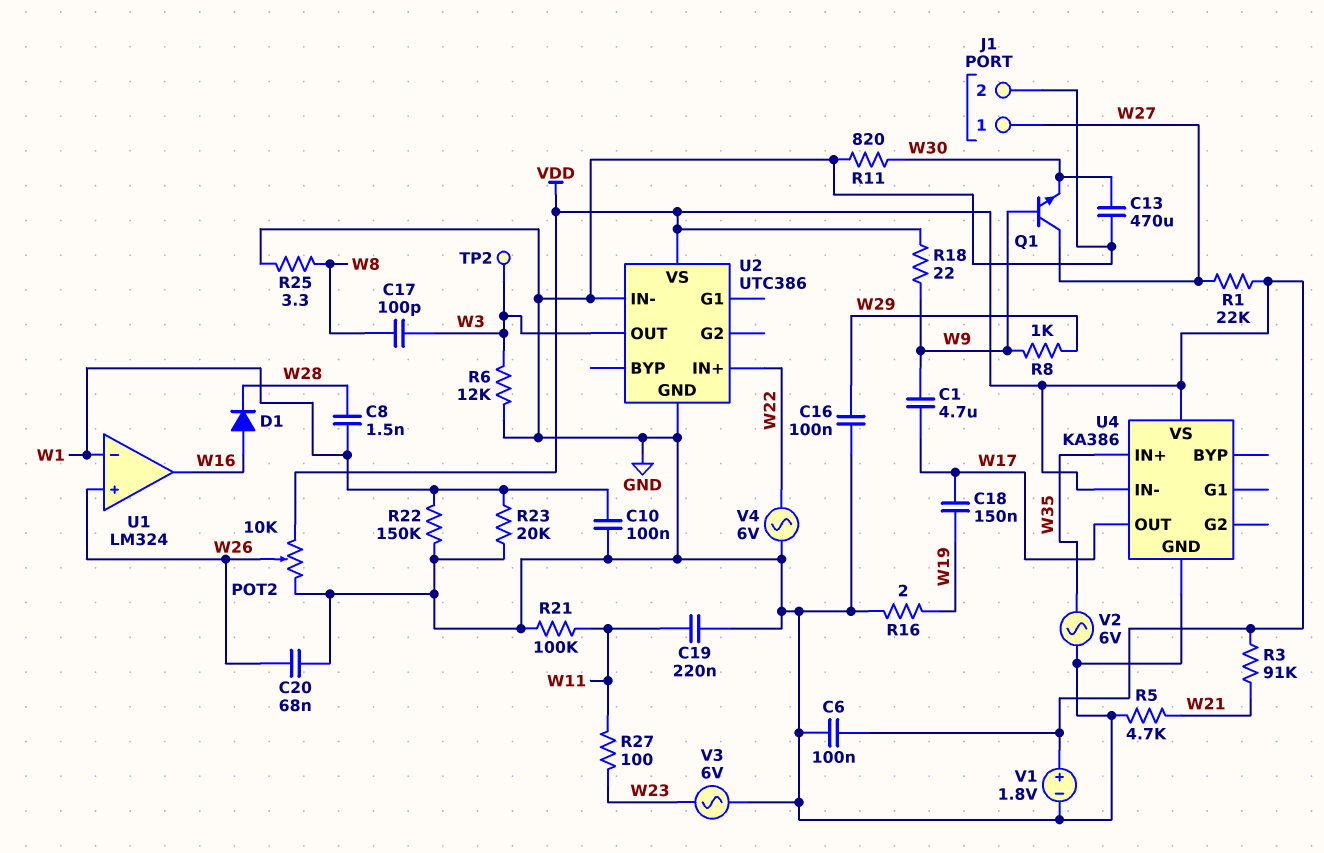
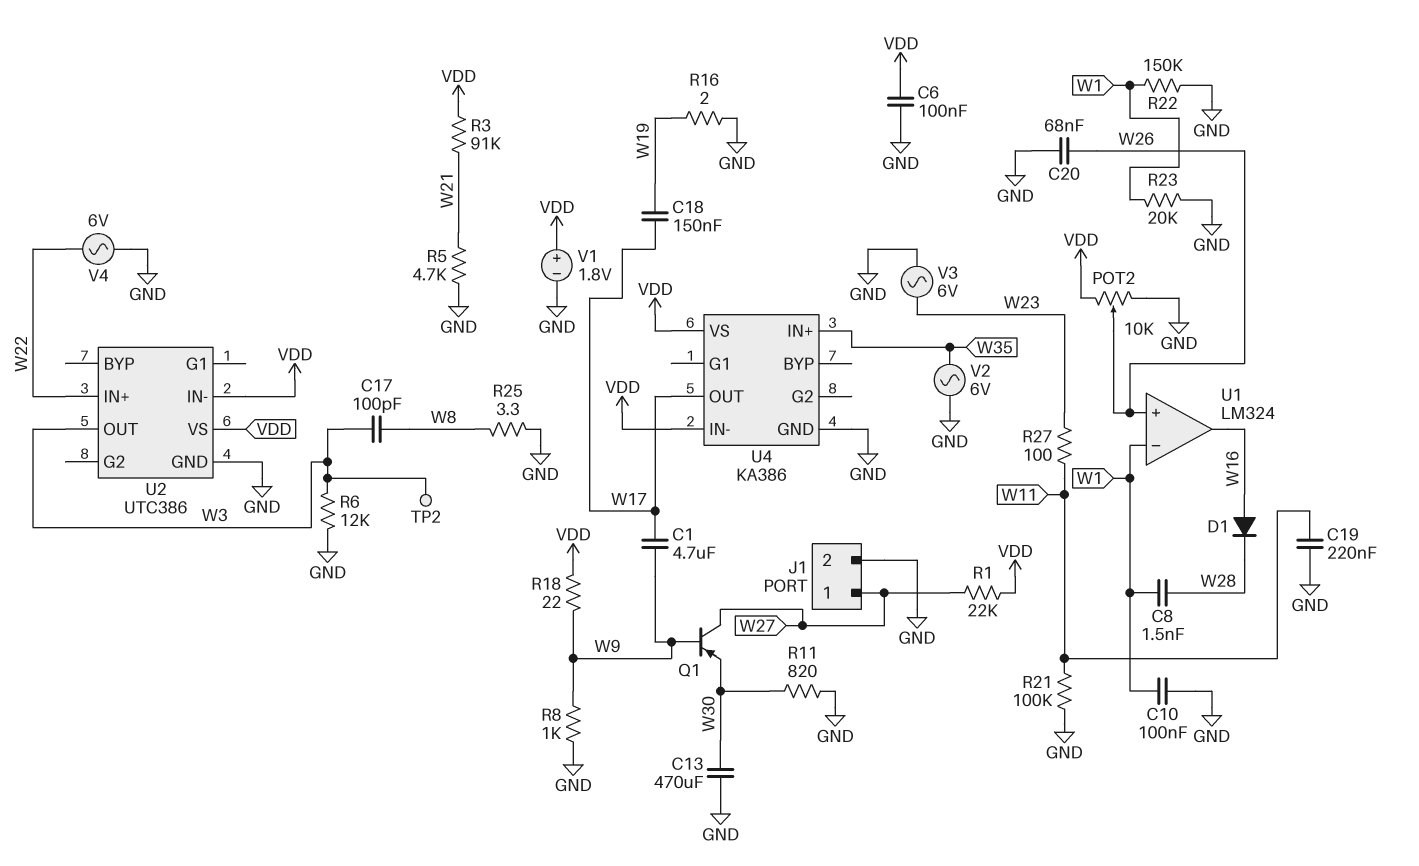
C16: 100nF (GND, W29) -> none
Q1: NPN (B W9, C W27, E W30) -> PNP (B W9, C W27, E W30)
R8: 1k (W9, W29) -> 1k (GND, W9)
U2 pin IN-: GND -> VDD

